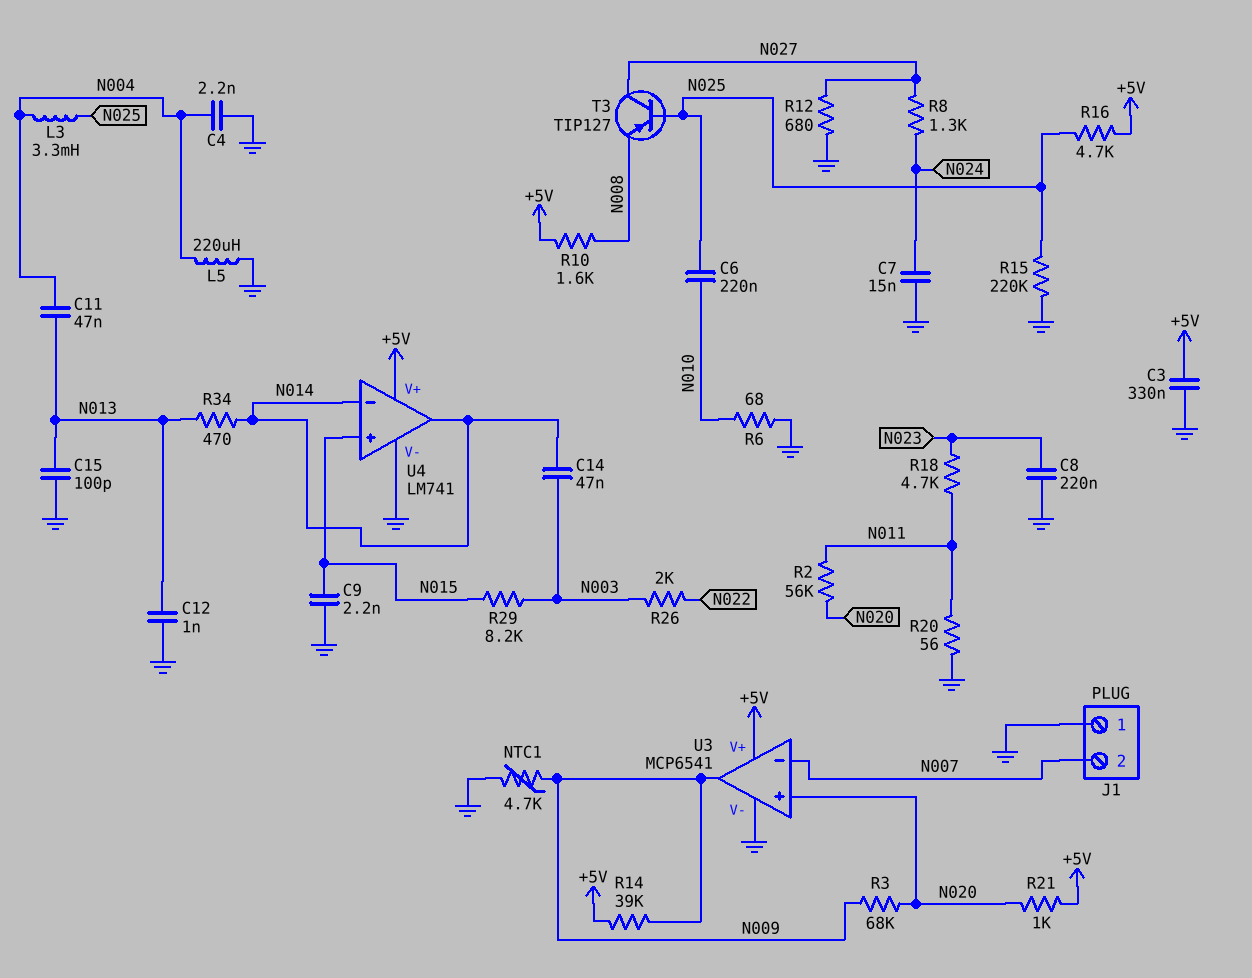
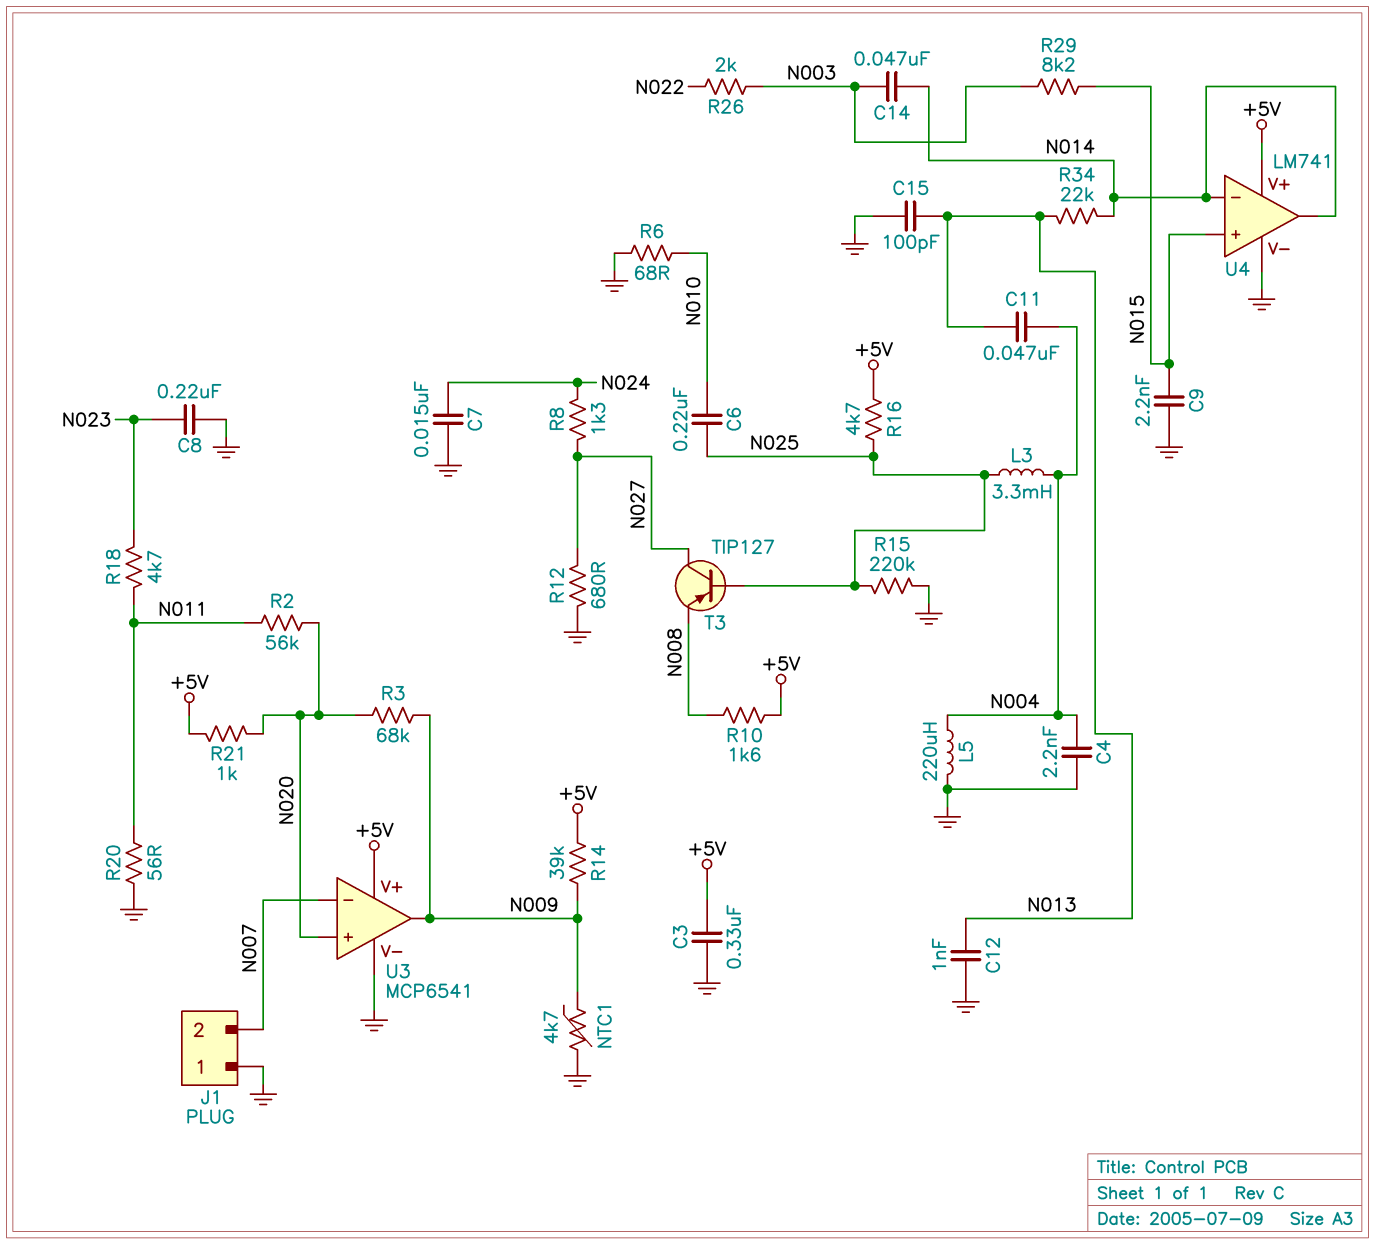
R34: 470 (N013, N014) -> 22k (N013, N014)

